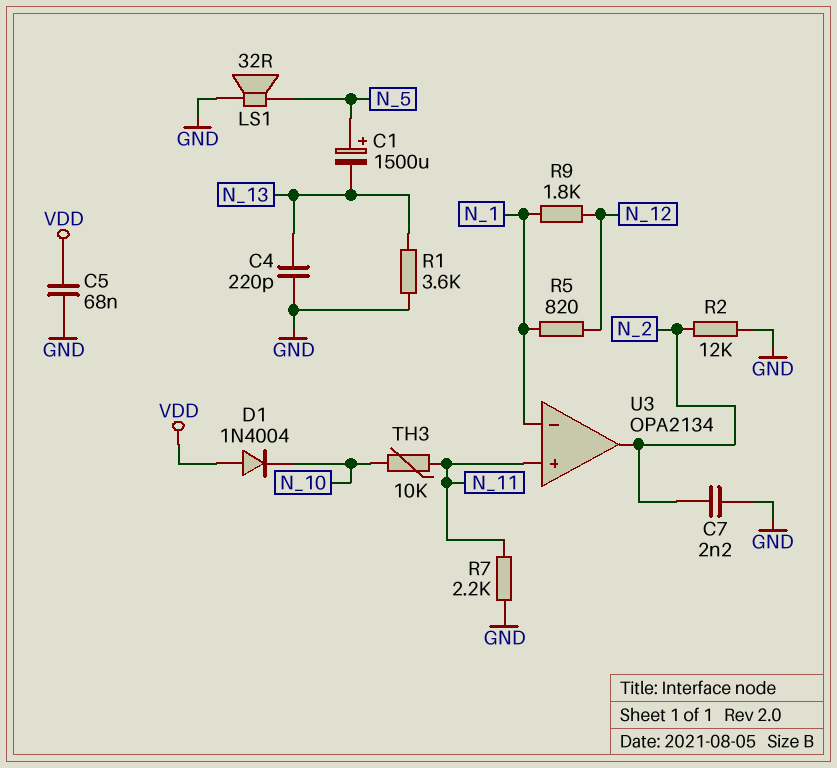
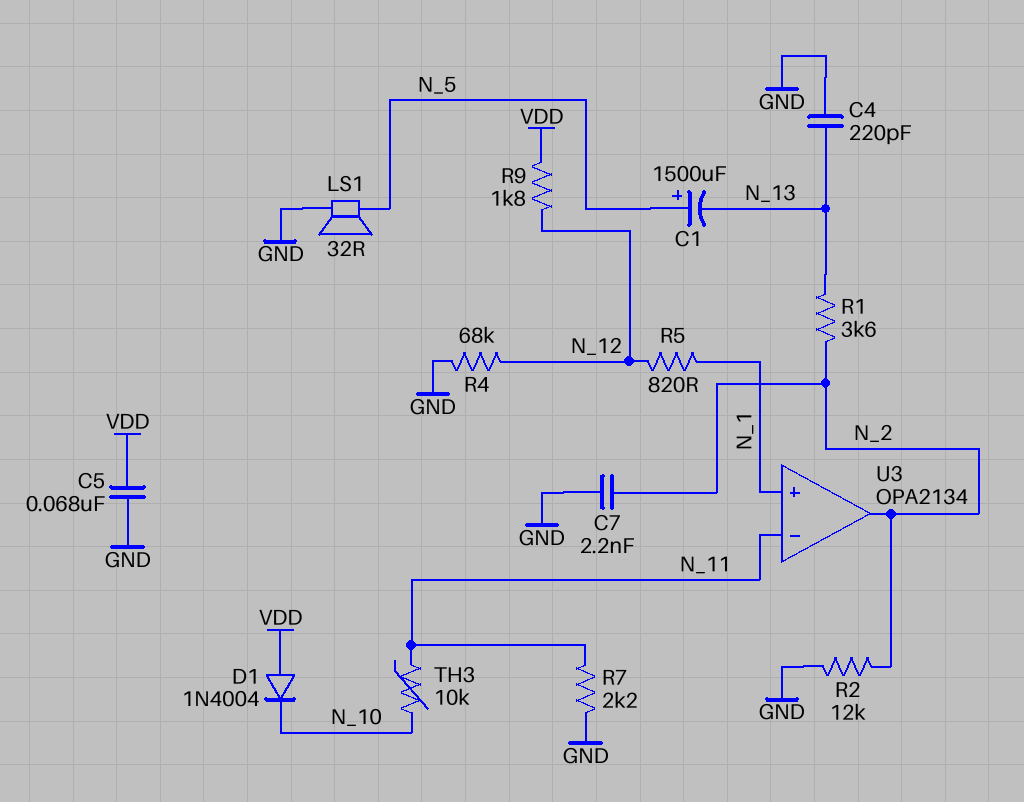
R1: 3.6k (GND, N_13) -> 3.6k (N_2, N_13)
R4: none -> 68k (GND, N_12)
R9: 1.8k (N_1, N_12) -> 1.8k (N_12, VDD)
U3 pin in+: N_11 -> N_1
U3 pin in-: N_1 -> N_11

